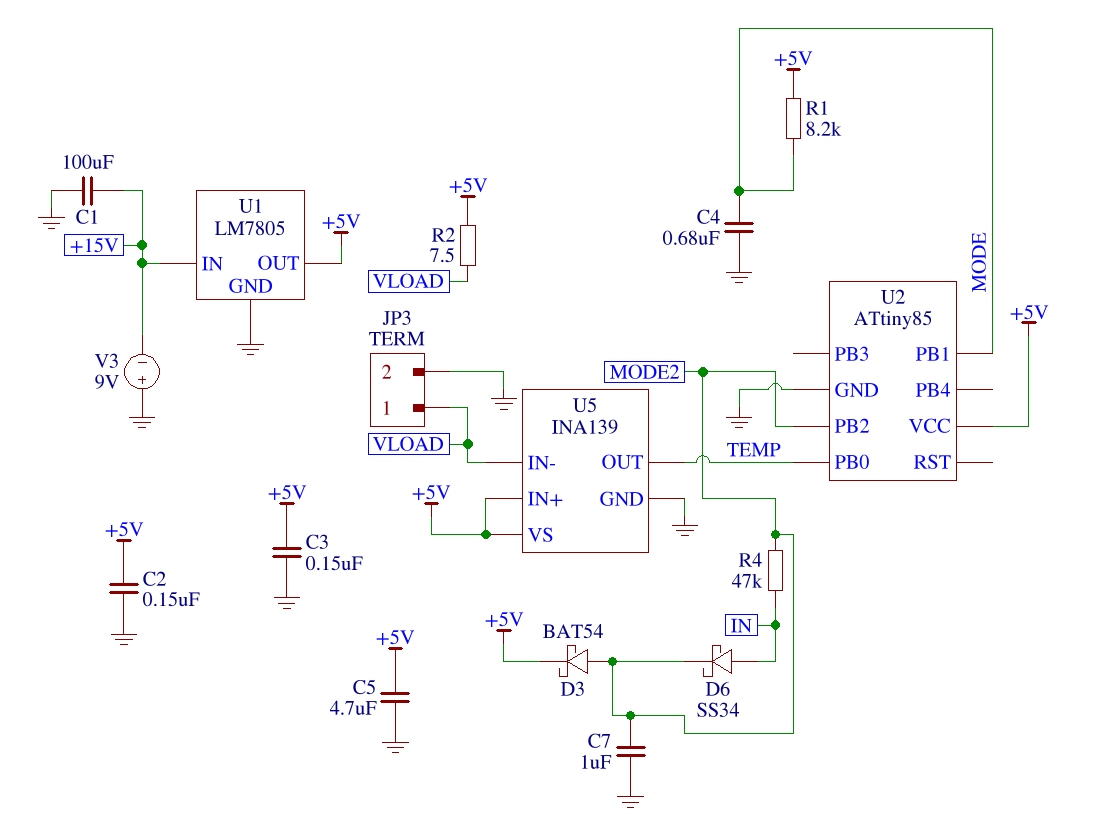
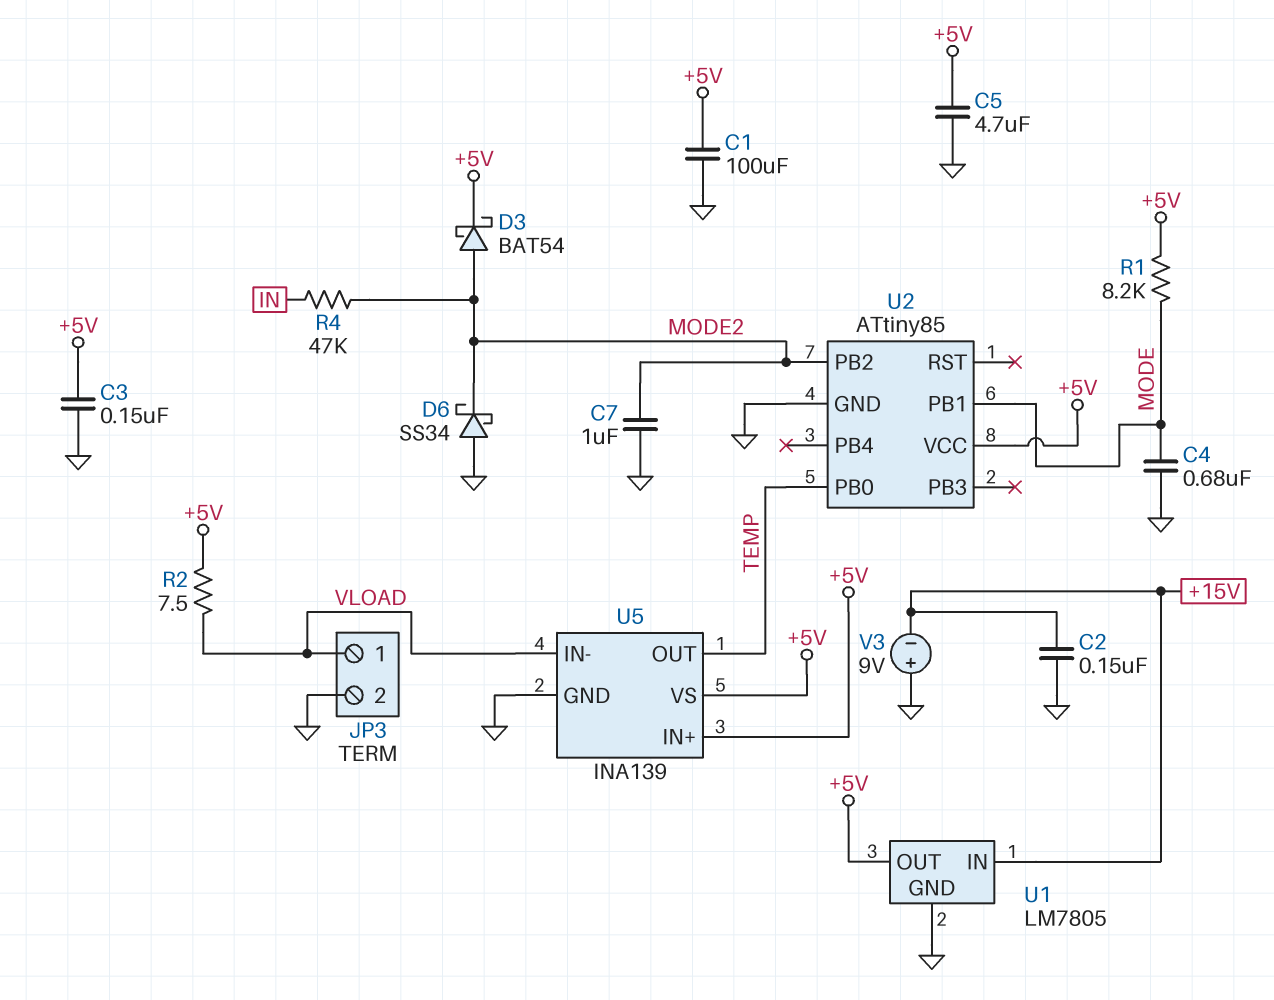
C1: 100uF (+15V, GND) -> 100uF (+5V, GND)
C2: 150nF (+5V, GND) -> 150nF (+15V, GND)
D6: schottky SS34 (A IN, K MODE2) -> schottky SS34 (A GND, K MODE2)

